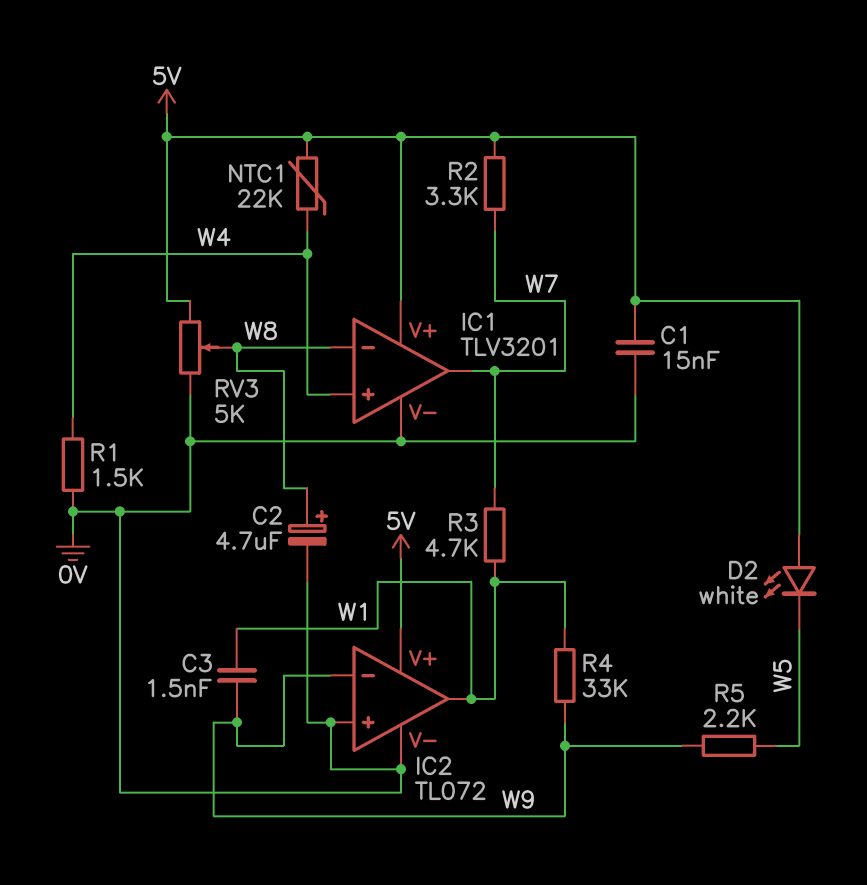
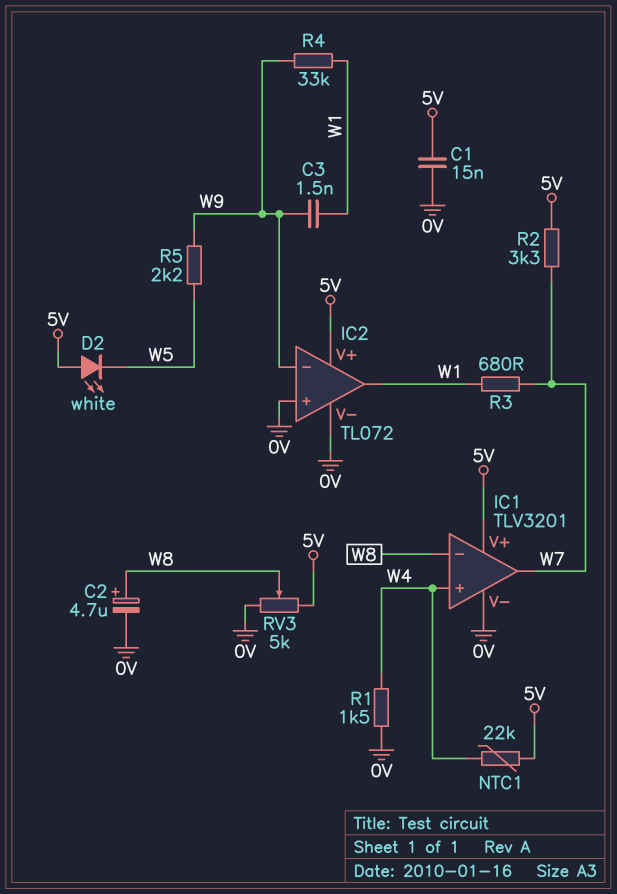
R3: 4.7k (W1, W7) -> 680 (W1, W7)

